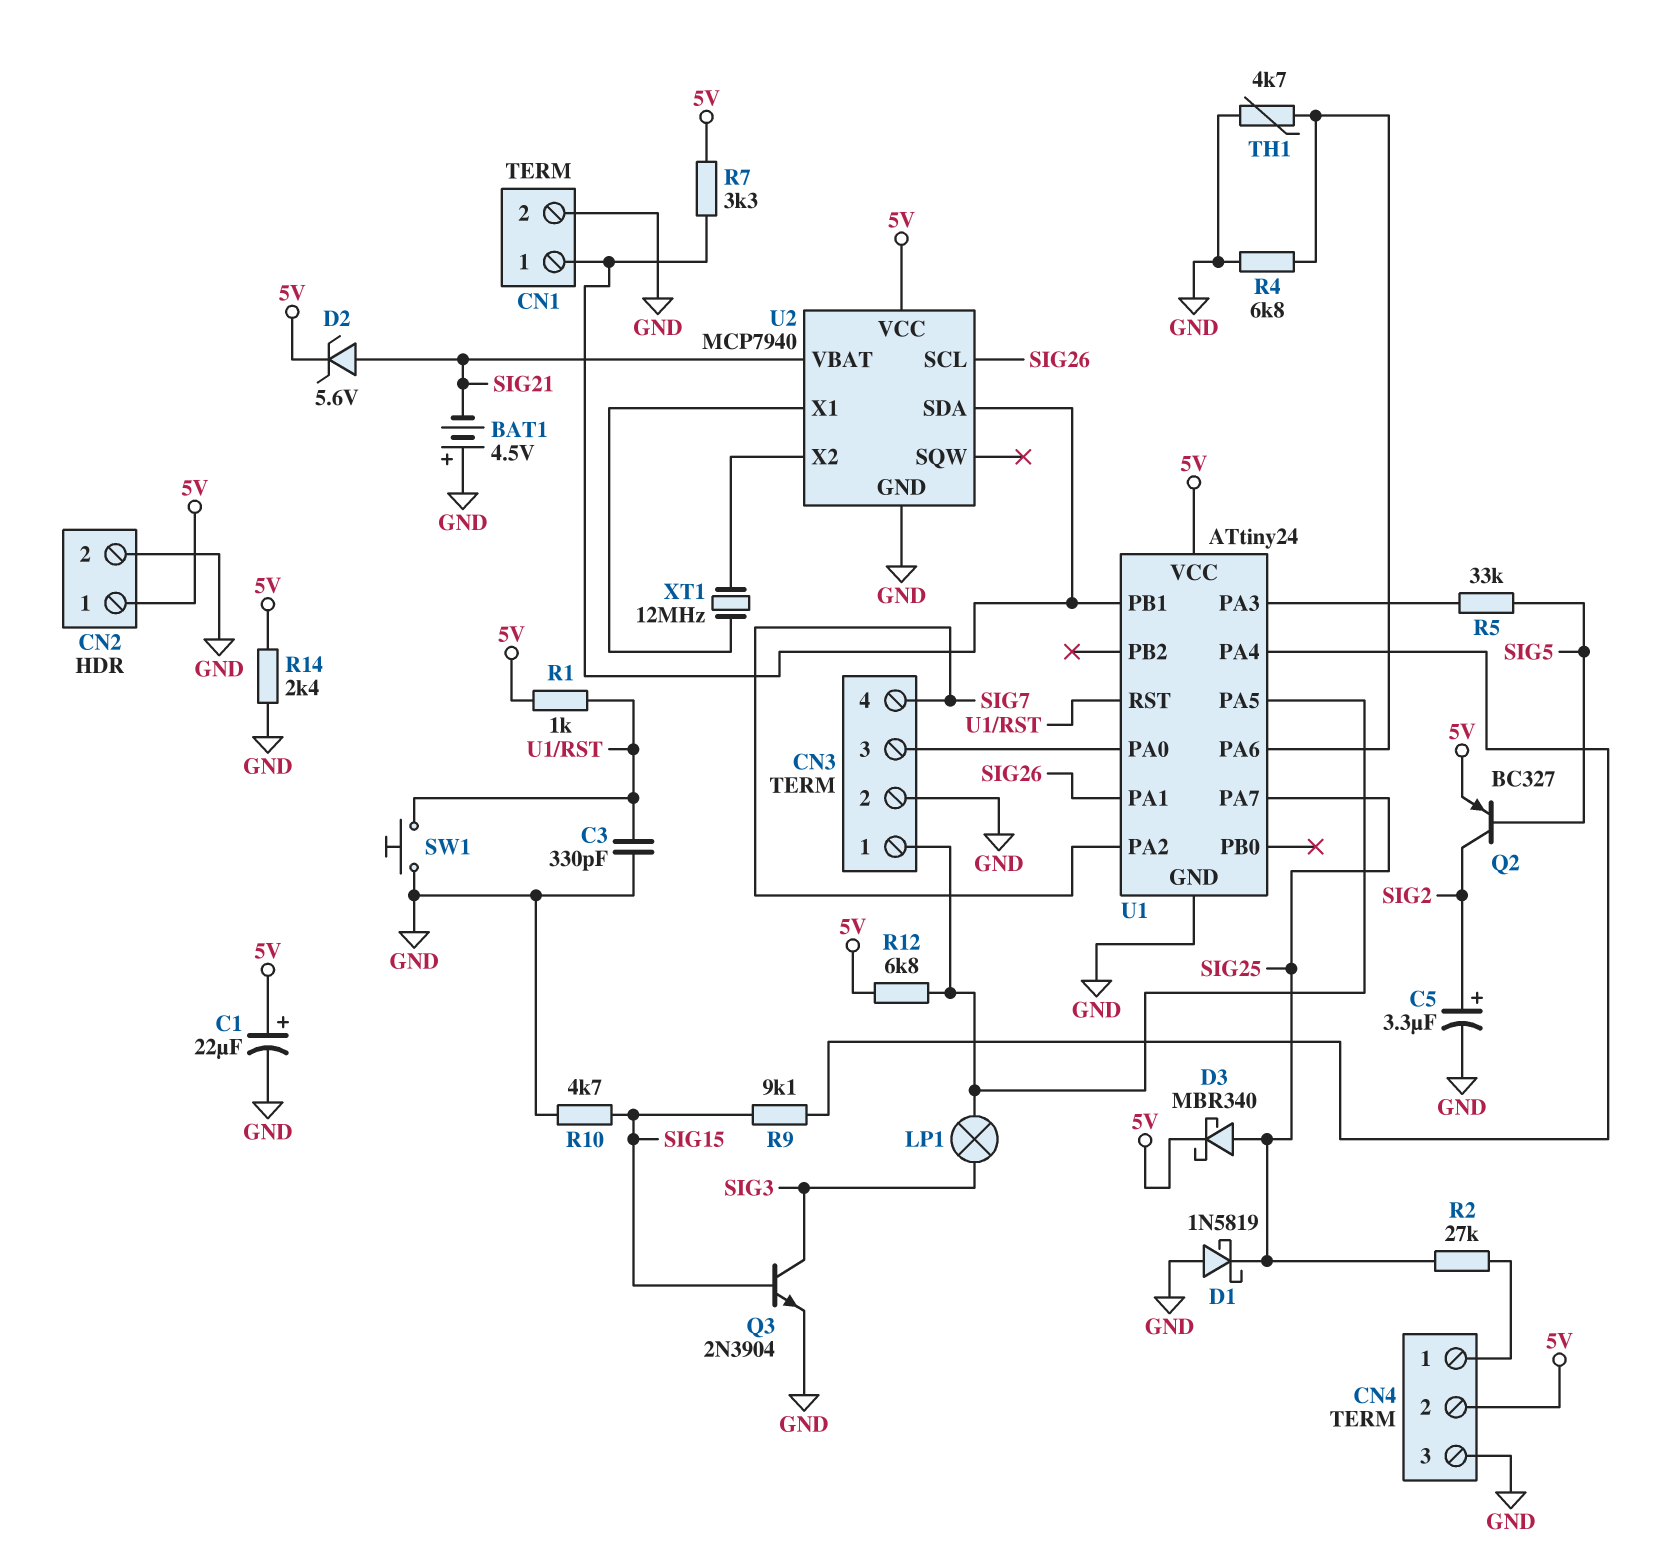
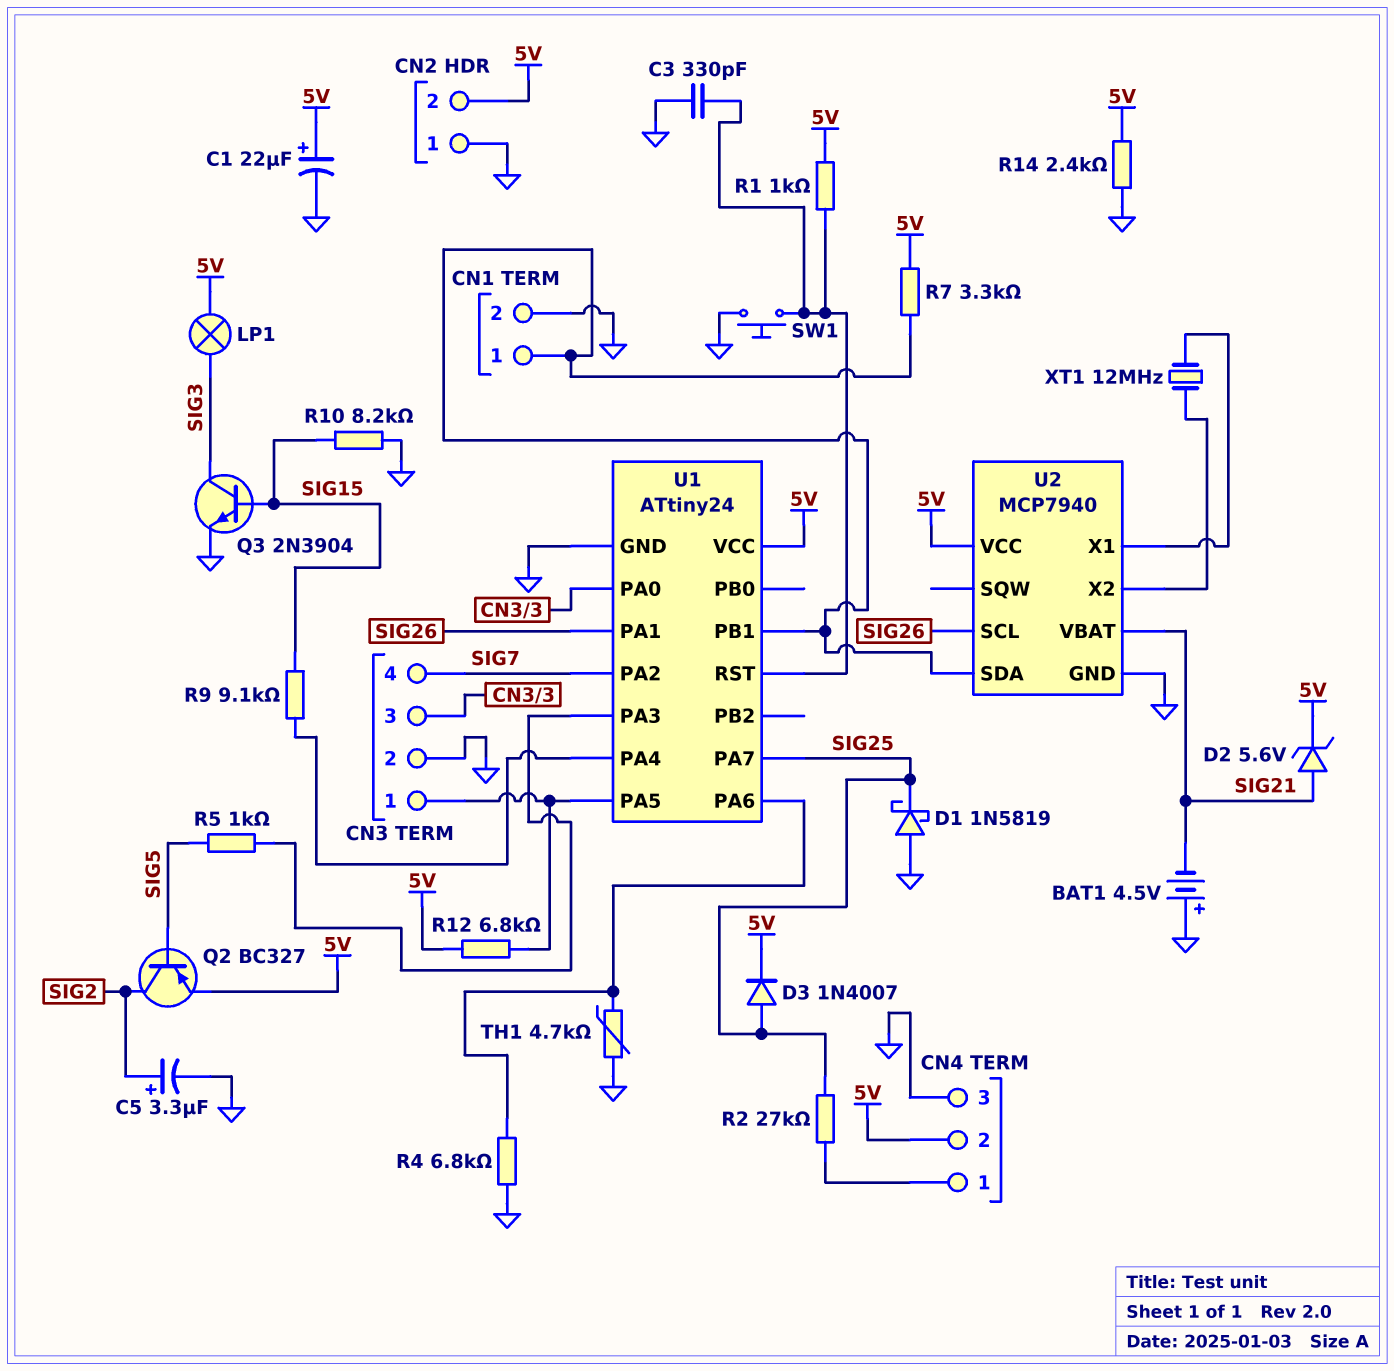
CN2 pin 1: 5V -> GND
CN2 pin 2: GND -> 5V
D3: schottky MBR340 (A SIG25, K 5V) -> diode 1N4007 (A SIG25, K 5V)
LP1: lamp (CN3/1, SIG3) -> lamp (5V, SIG3)
R5: 33k (SIG5, U1/PA3) -> 1k (SIG5, U1/PA3)
R10: 4.7k (GND, SIG15) -> 8.2k (GND, SIG15)

